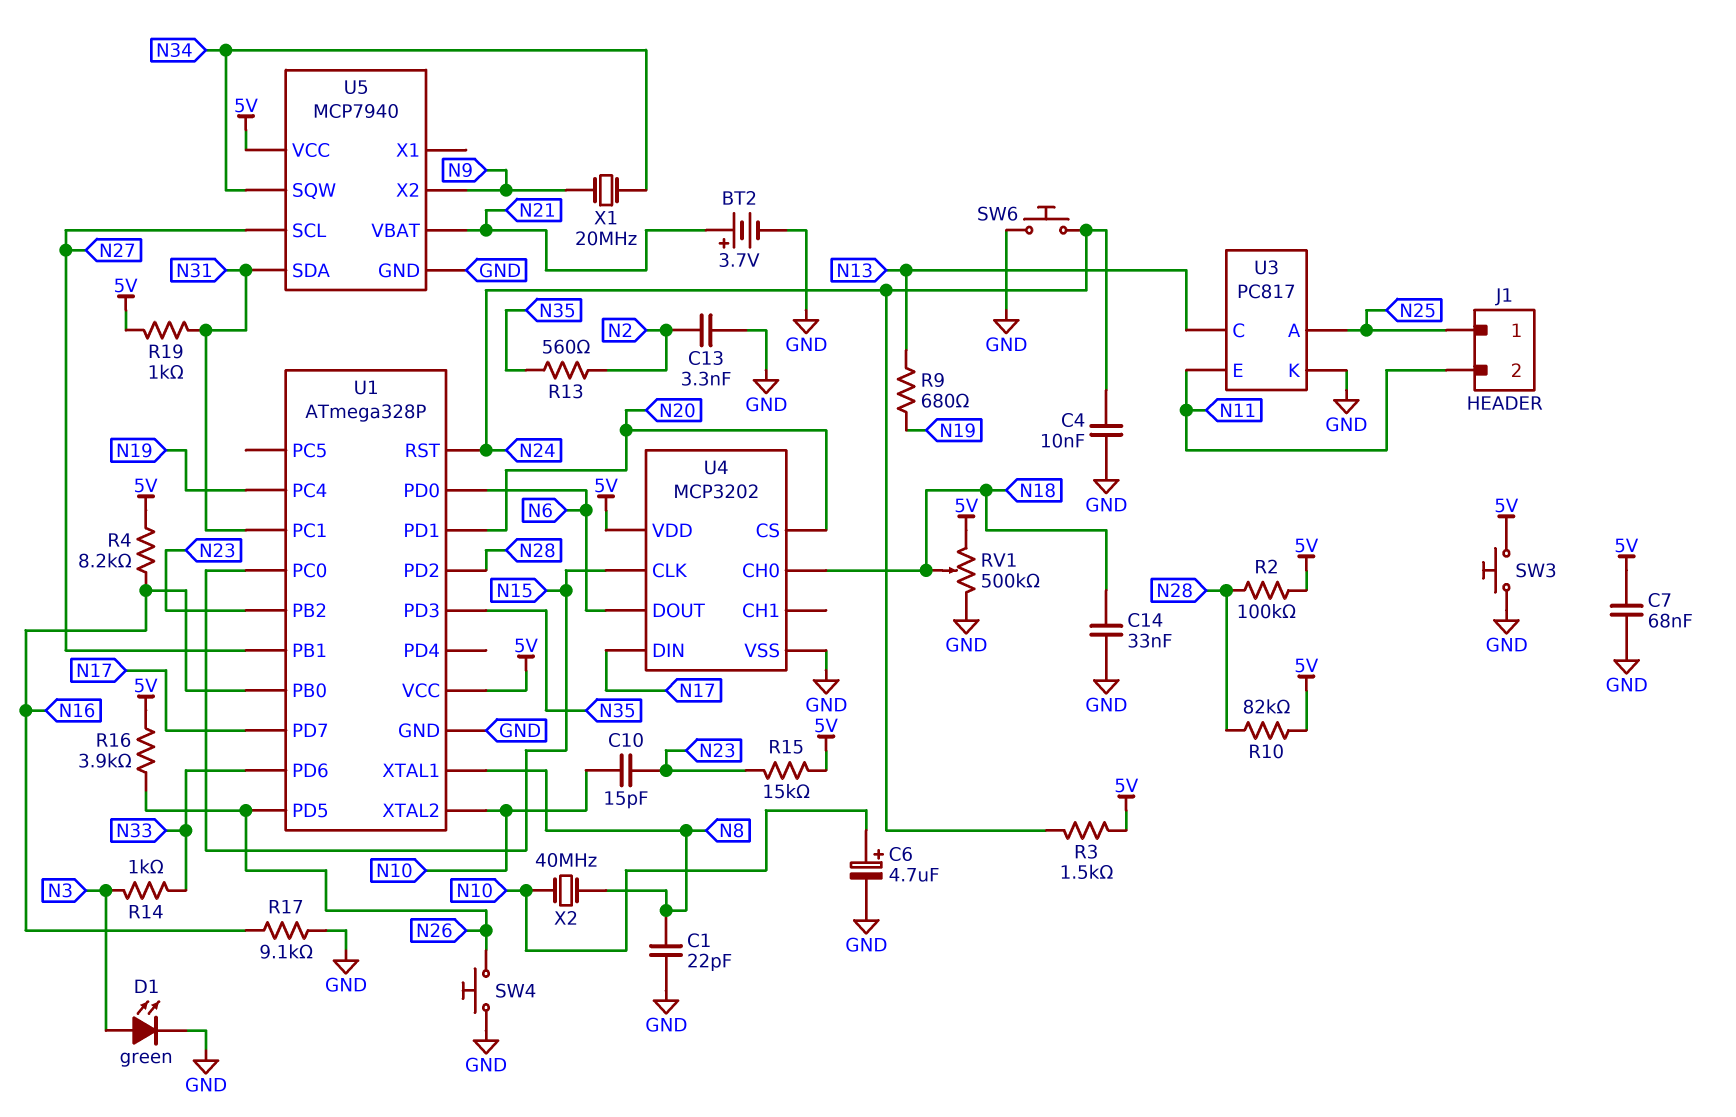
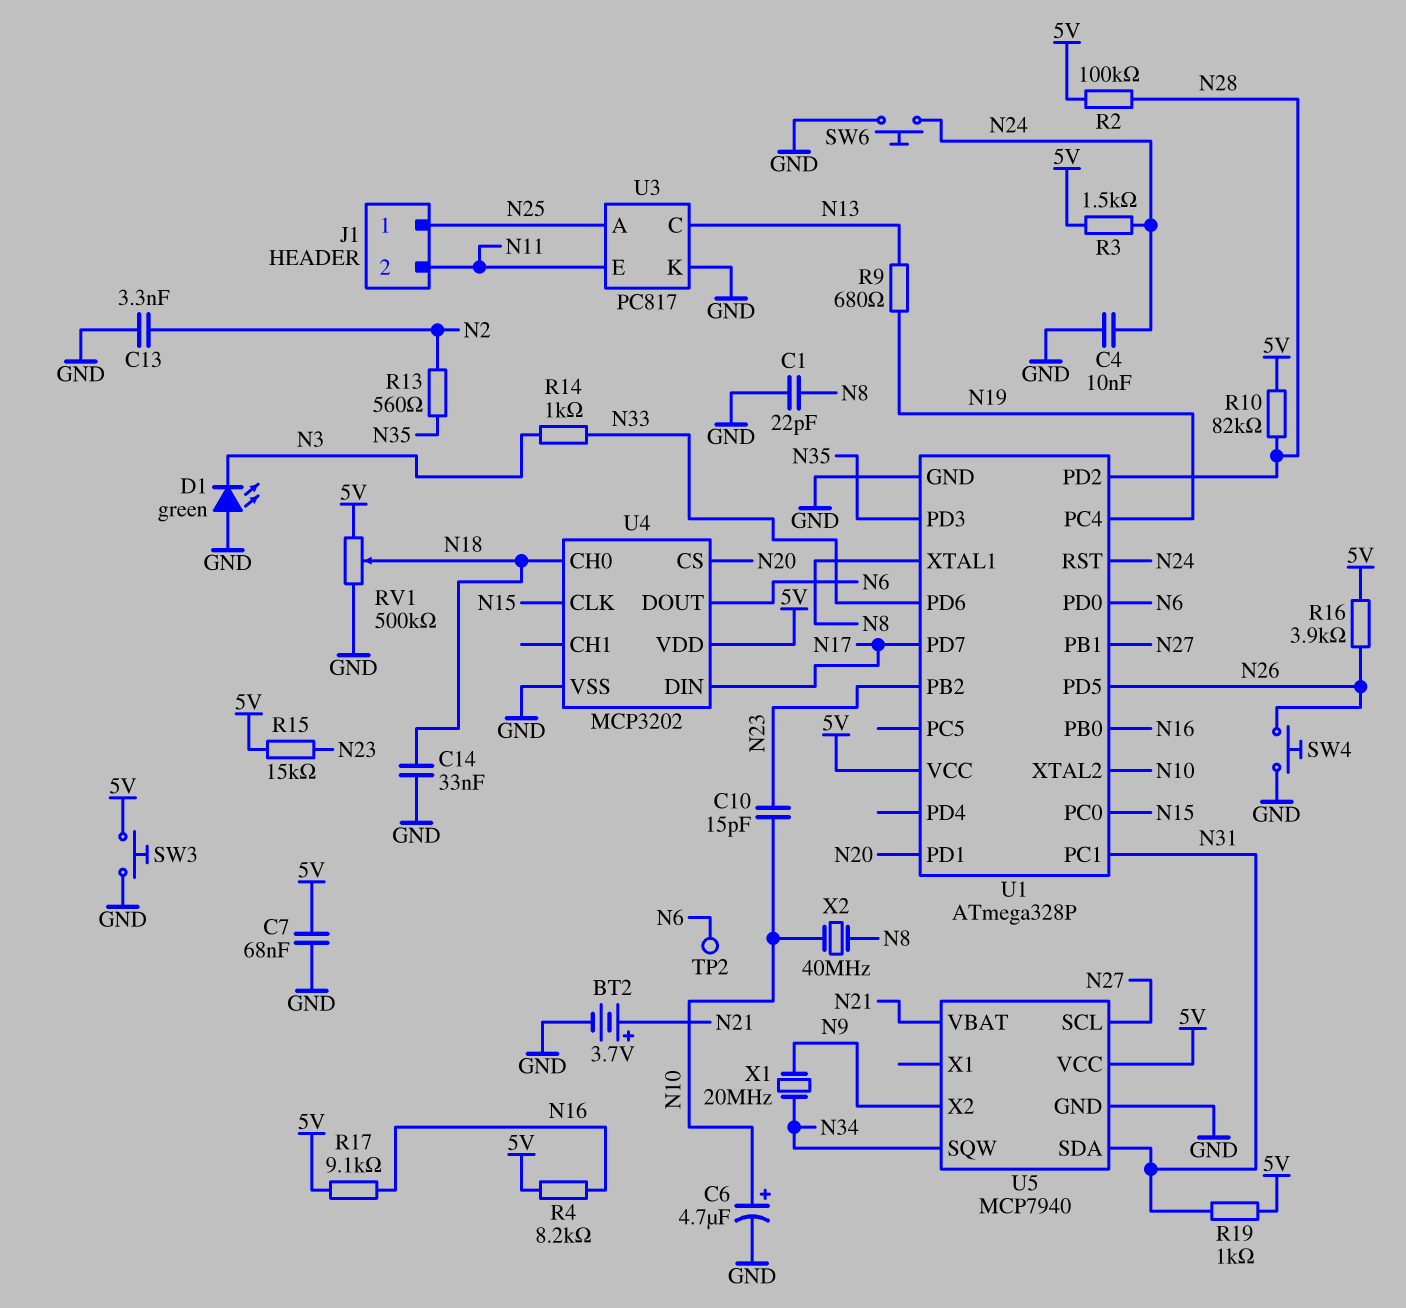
D1: LED green (A N3, K GND) -> LED green (A GND, K N3)
R17: 9.1k (GND, N16) -> 9.1k (5V, N16)
TP2: none -> test point (N6)

